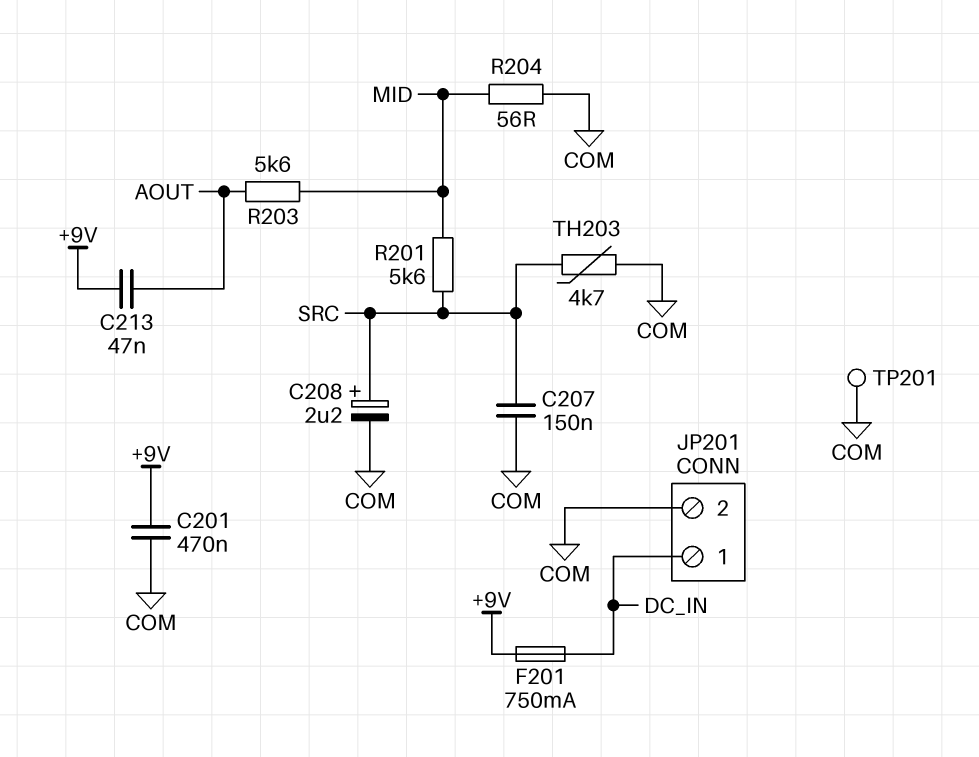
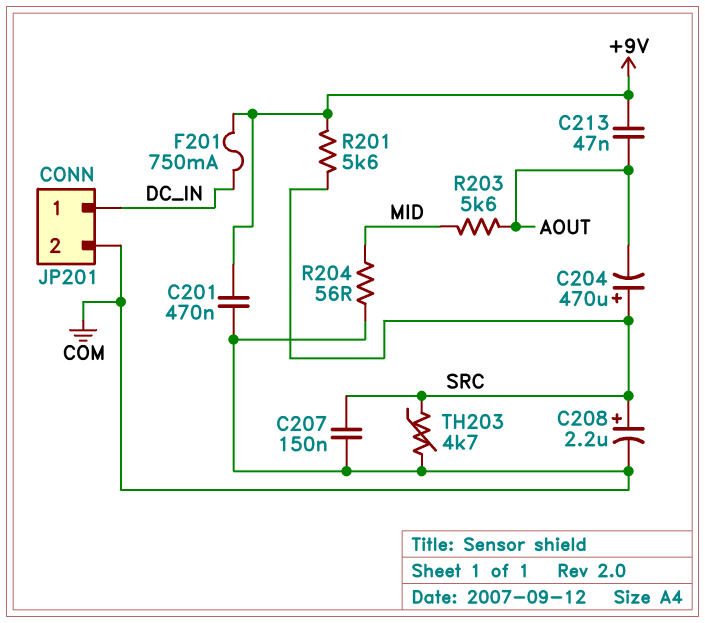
C204: none -> 470uF (plus SRC, minus AOUT)
R201: 5.6k (MID, SRC) -> 5.6k (+9V, SRC)
TP201: test point (COM) -> none

